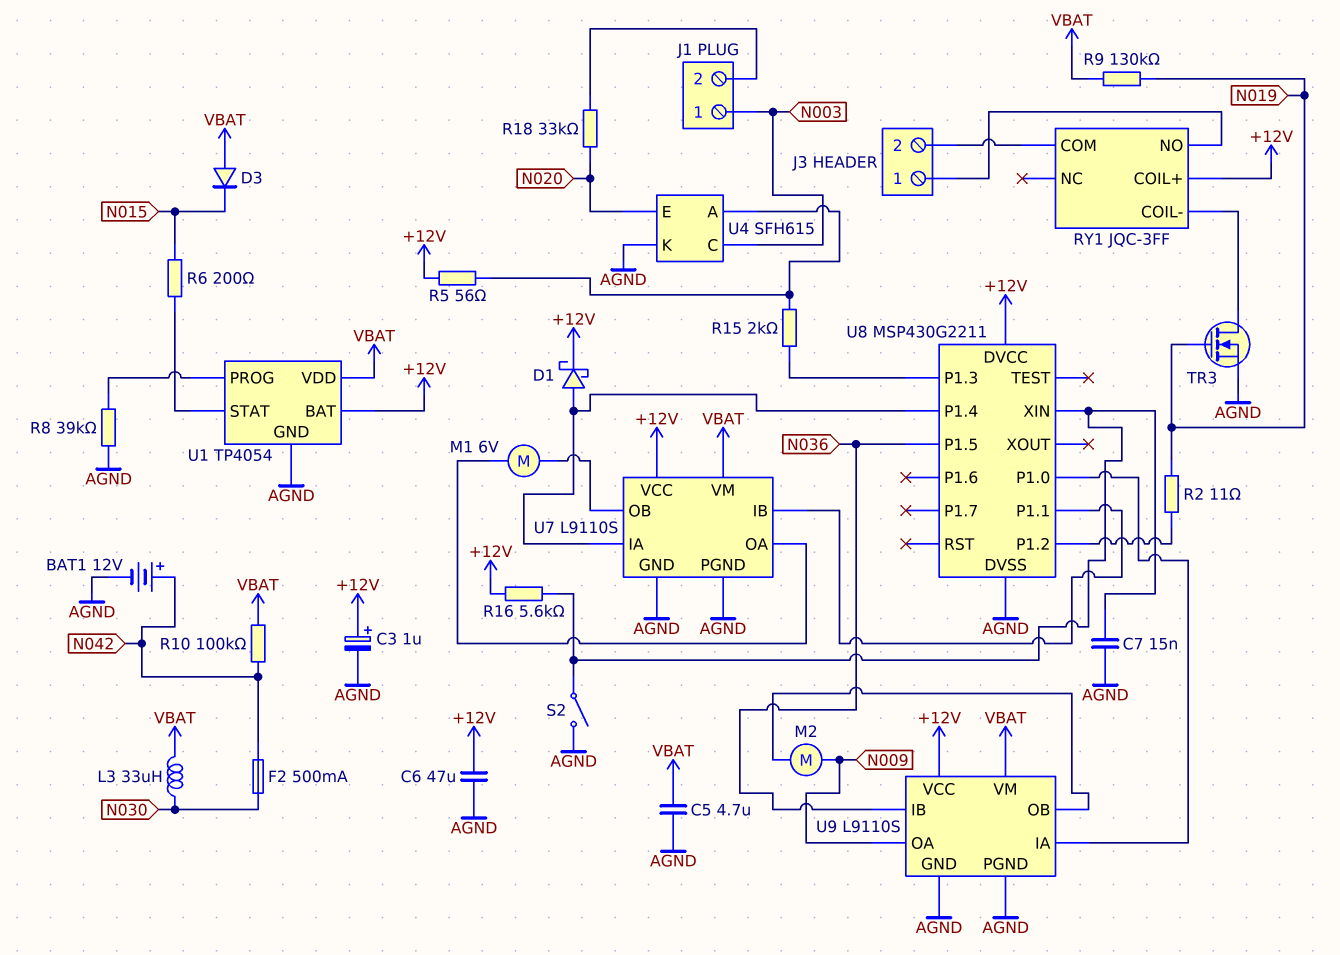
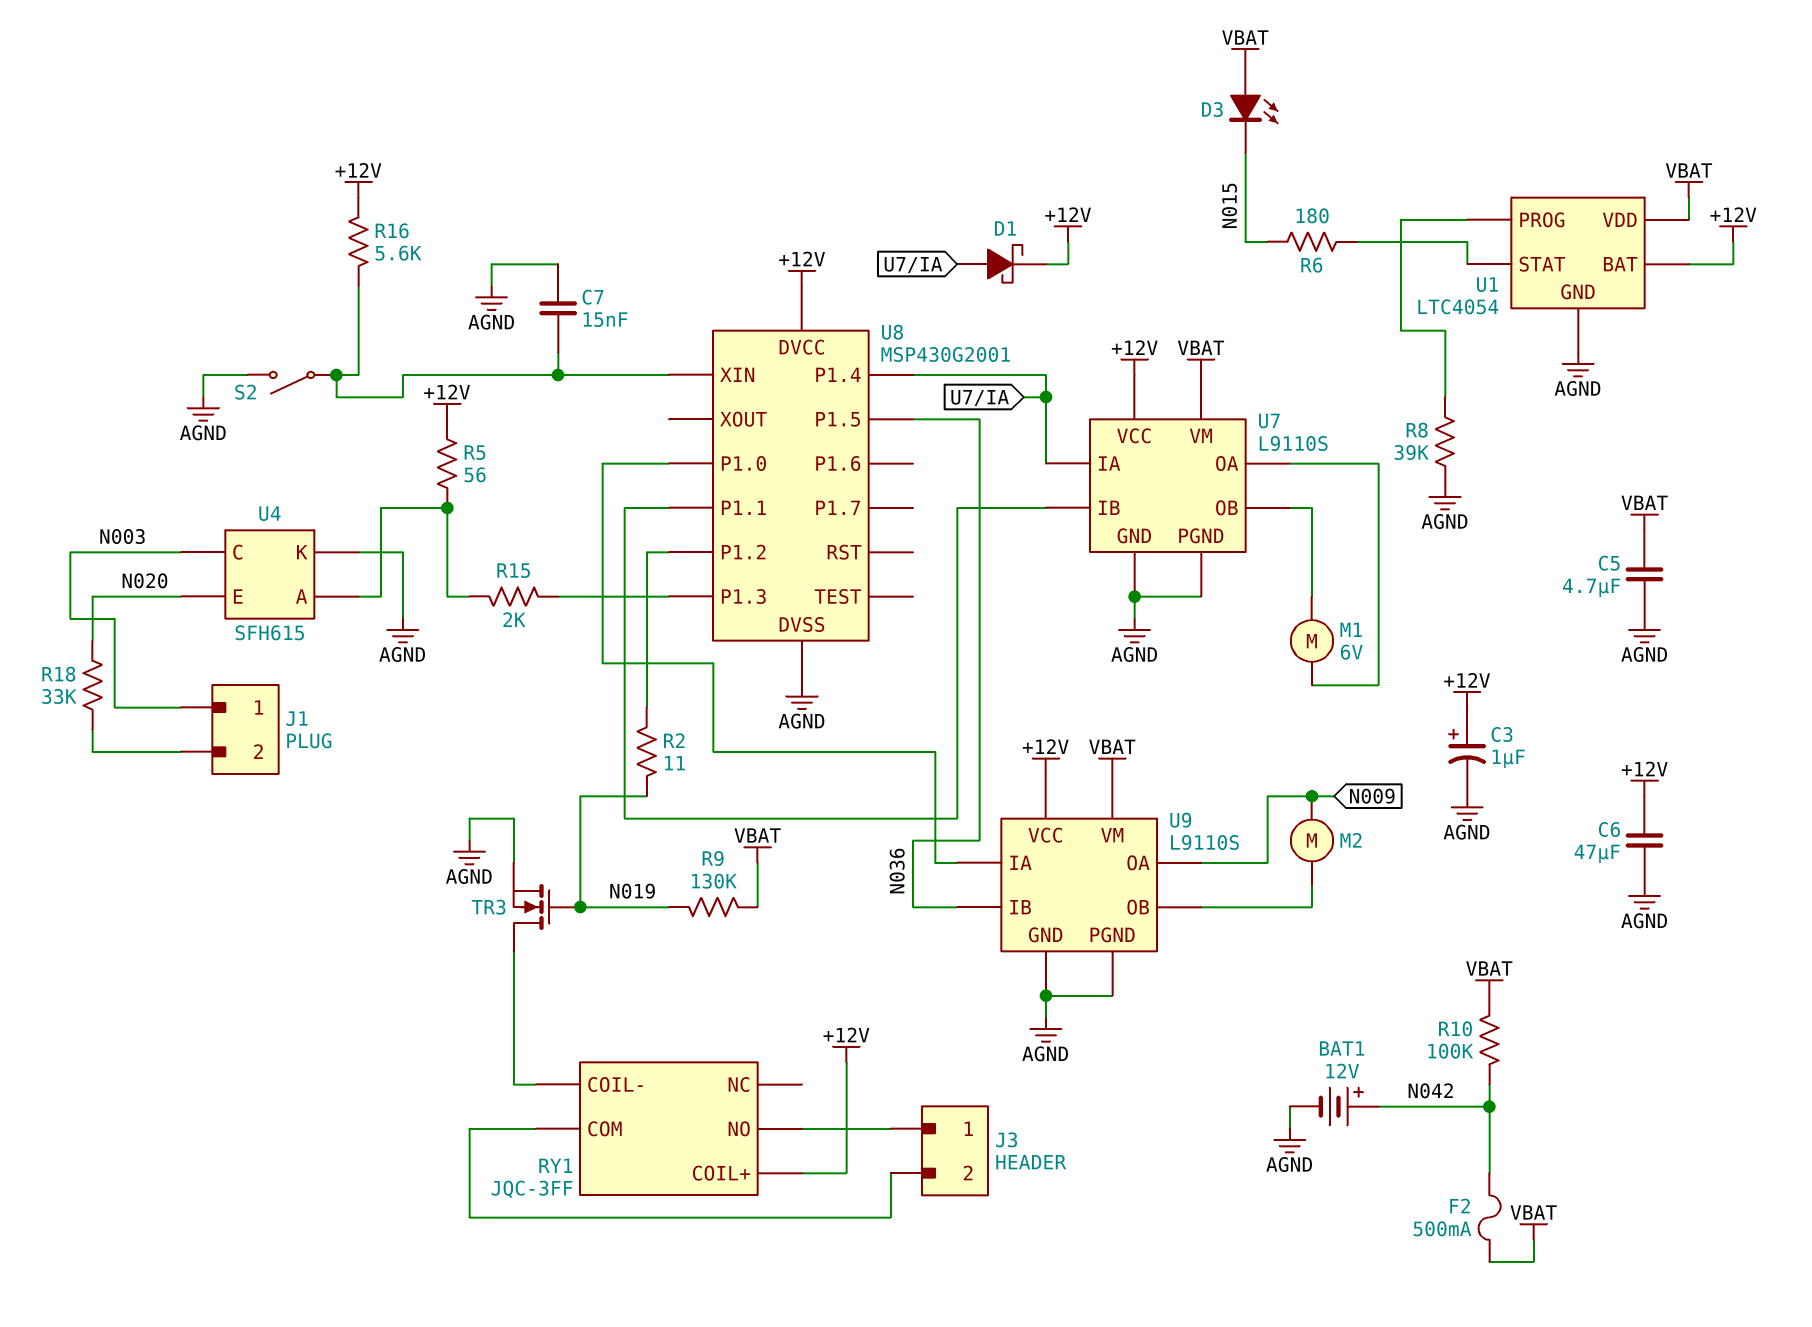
D3: diode (A VBAT, K N015) -> LED (A VBAT, K N015)
F2: 500mA (N030, N042) -> 500mA (N042, VBAT)
L3: 33uH (N030, VBAT) -> none
R6: 200 (N015, U1/STAT) -> 180 (N015, U1/STAT)
U1: TP4054 -> LTC4054
U8: MSP430G2211 -> MSP430G2001

